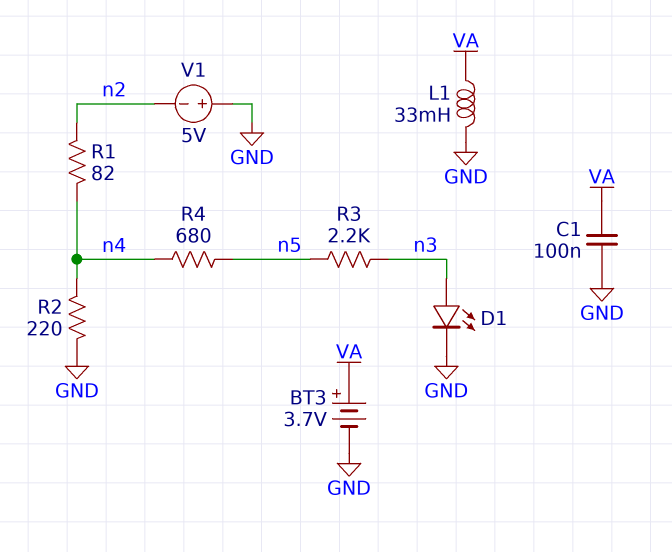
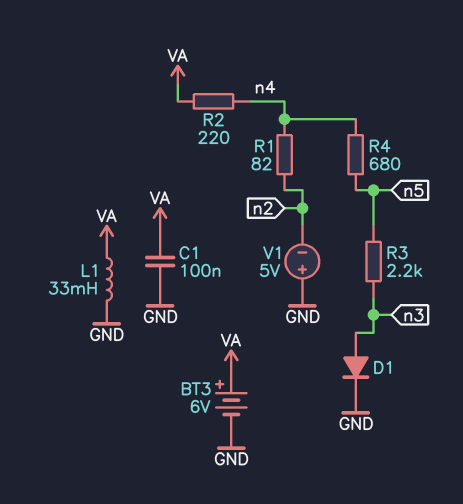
BT3: 3.7V (plus VA, minus GND) -> 6V (plus VA, minus GND)
D1: LED (A n3, K GND) -> diode (A n3, K GND)
R2: 220 (GND, n4) -> 220 (VA, n4)

